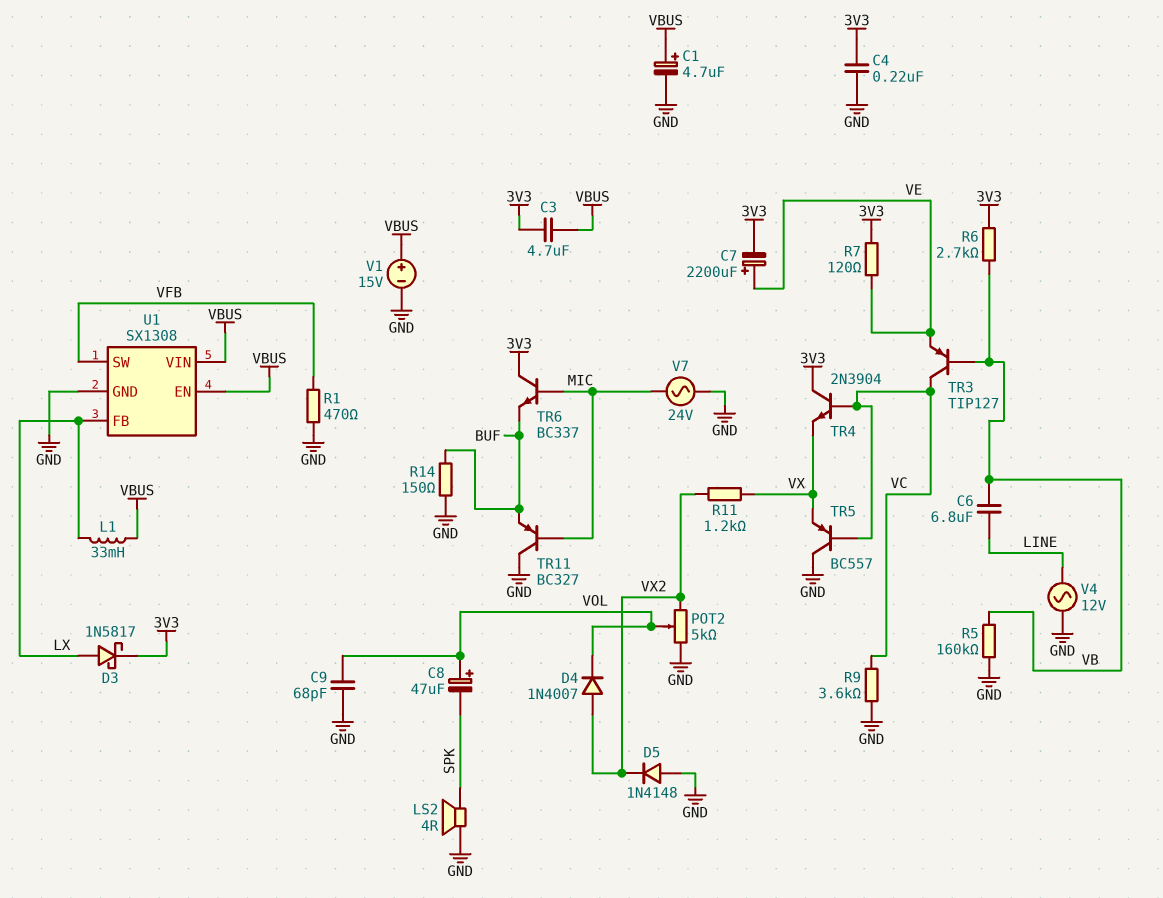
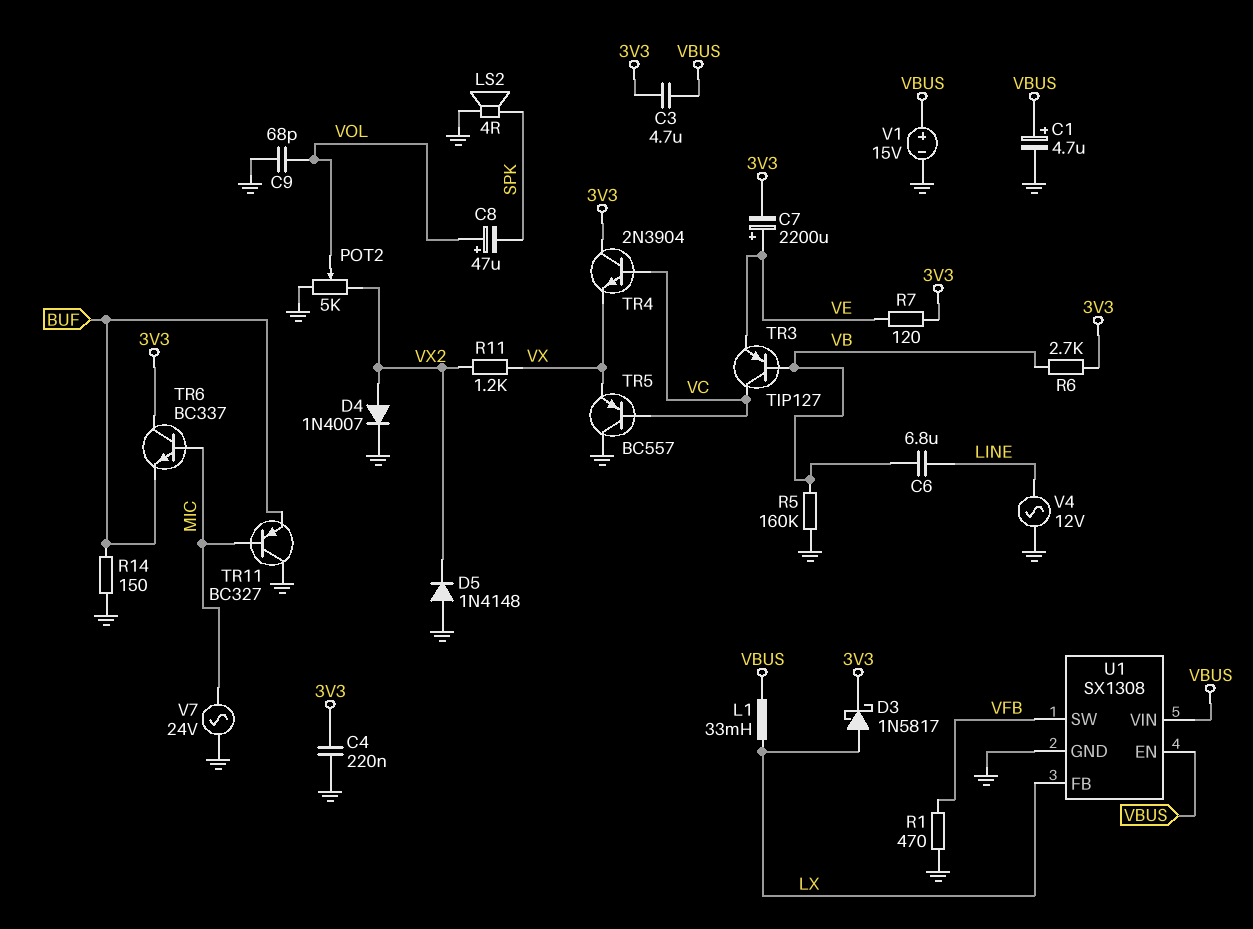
D4: diode 1N4007 (A VX2, K VOL) -> diode 1N4007 (A VX2, K GND)
R9: 3.6k (GND, VC) -> none

